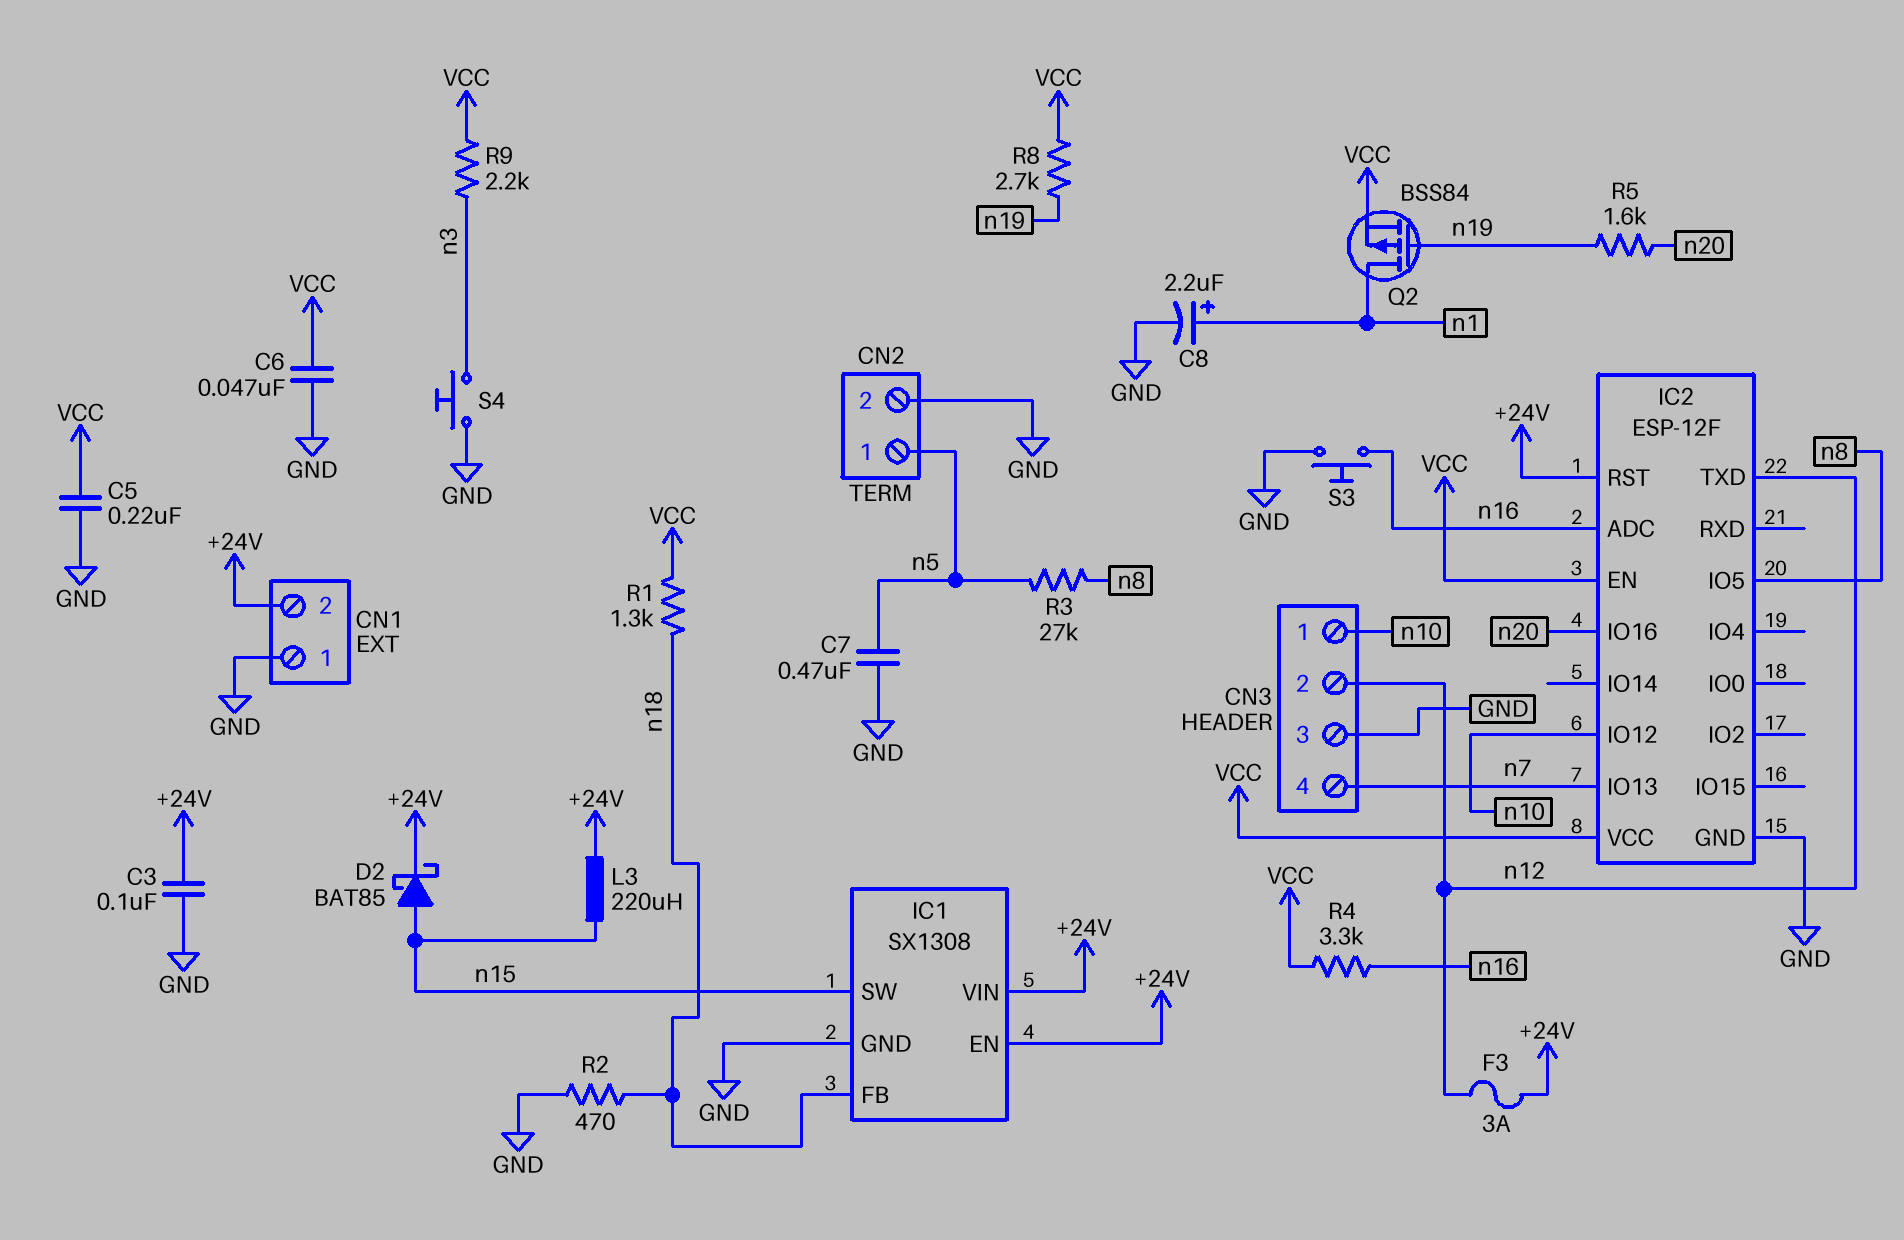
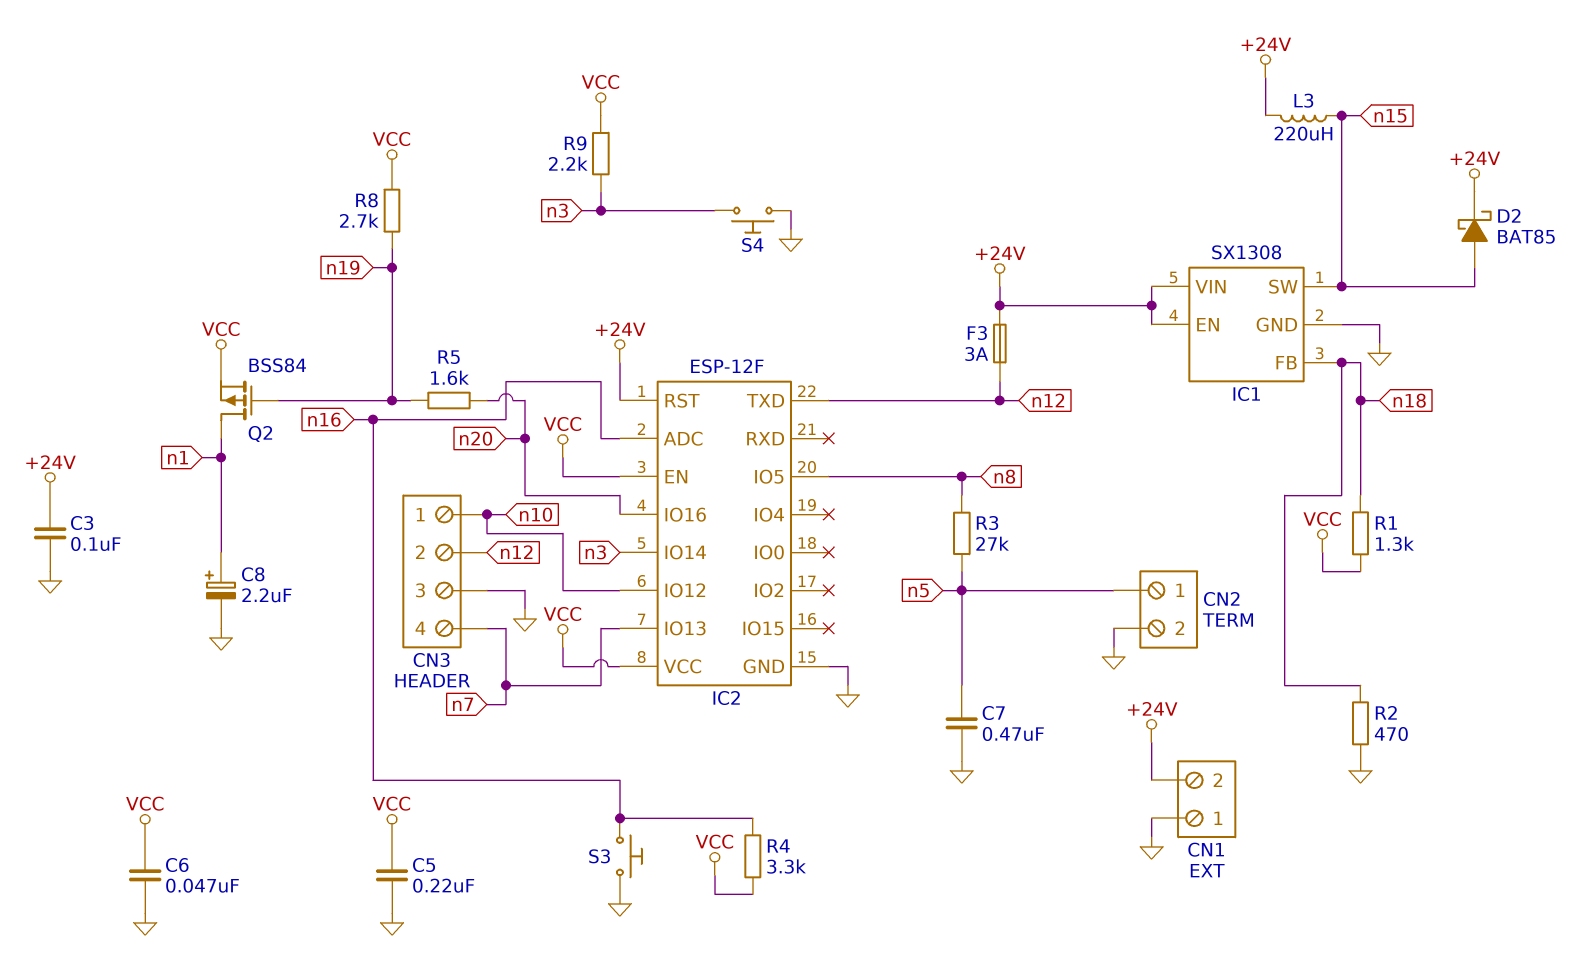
IC2 pin IO14: none -> n3

